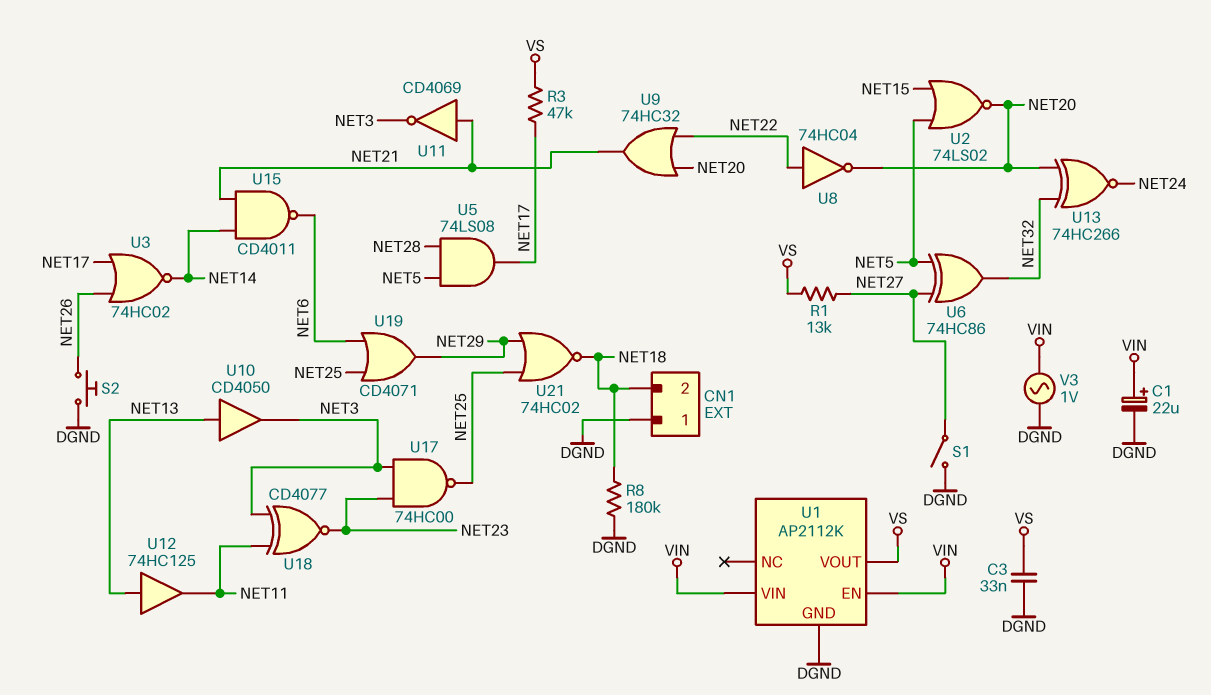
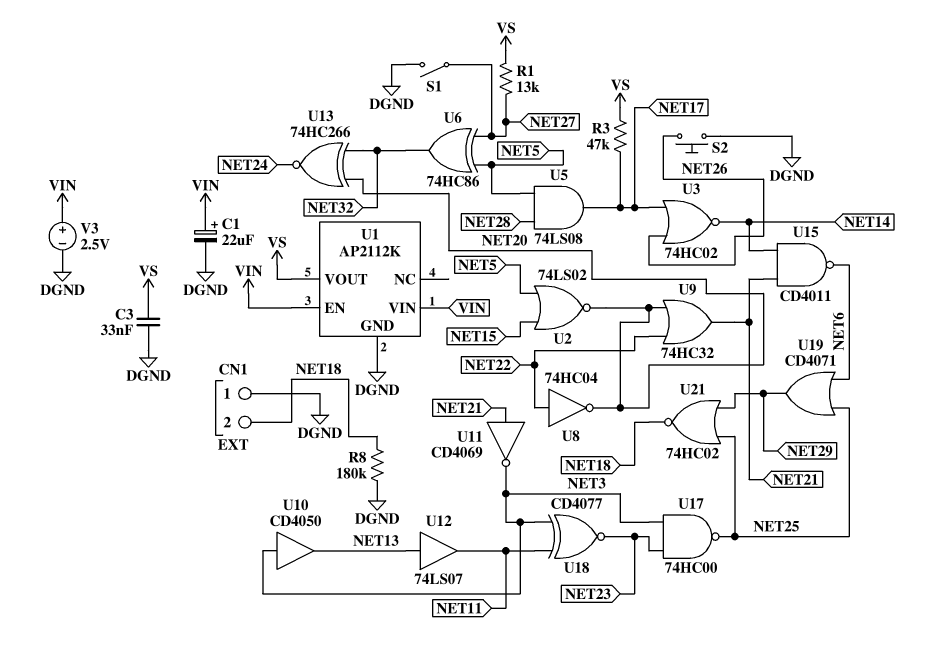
U10: buffer CD4050 (in NET13, out NET3) -> buffer CD4050 (in NET3, out NET13)
U12: buffer 74HC125 (in NET13, out NET11) -> buffer 74LS07 (in NET13, out NET11)
V3: AC 1V (DGND, VIN) -> 2.5V (plus VIN, minus DGND)

